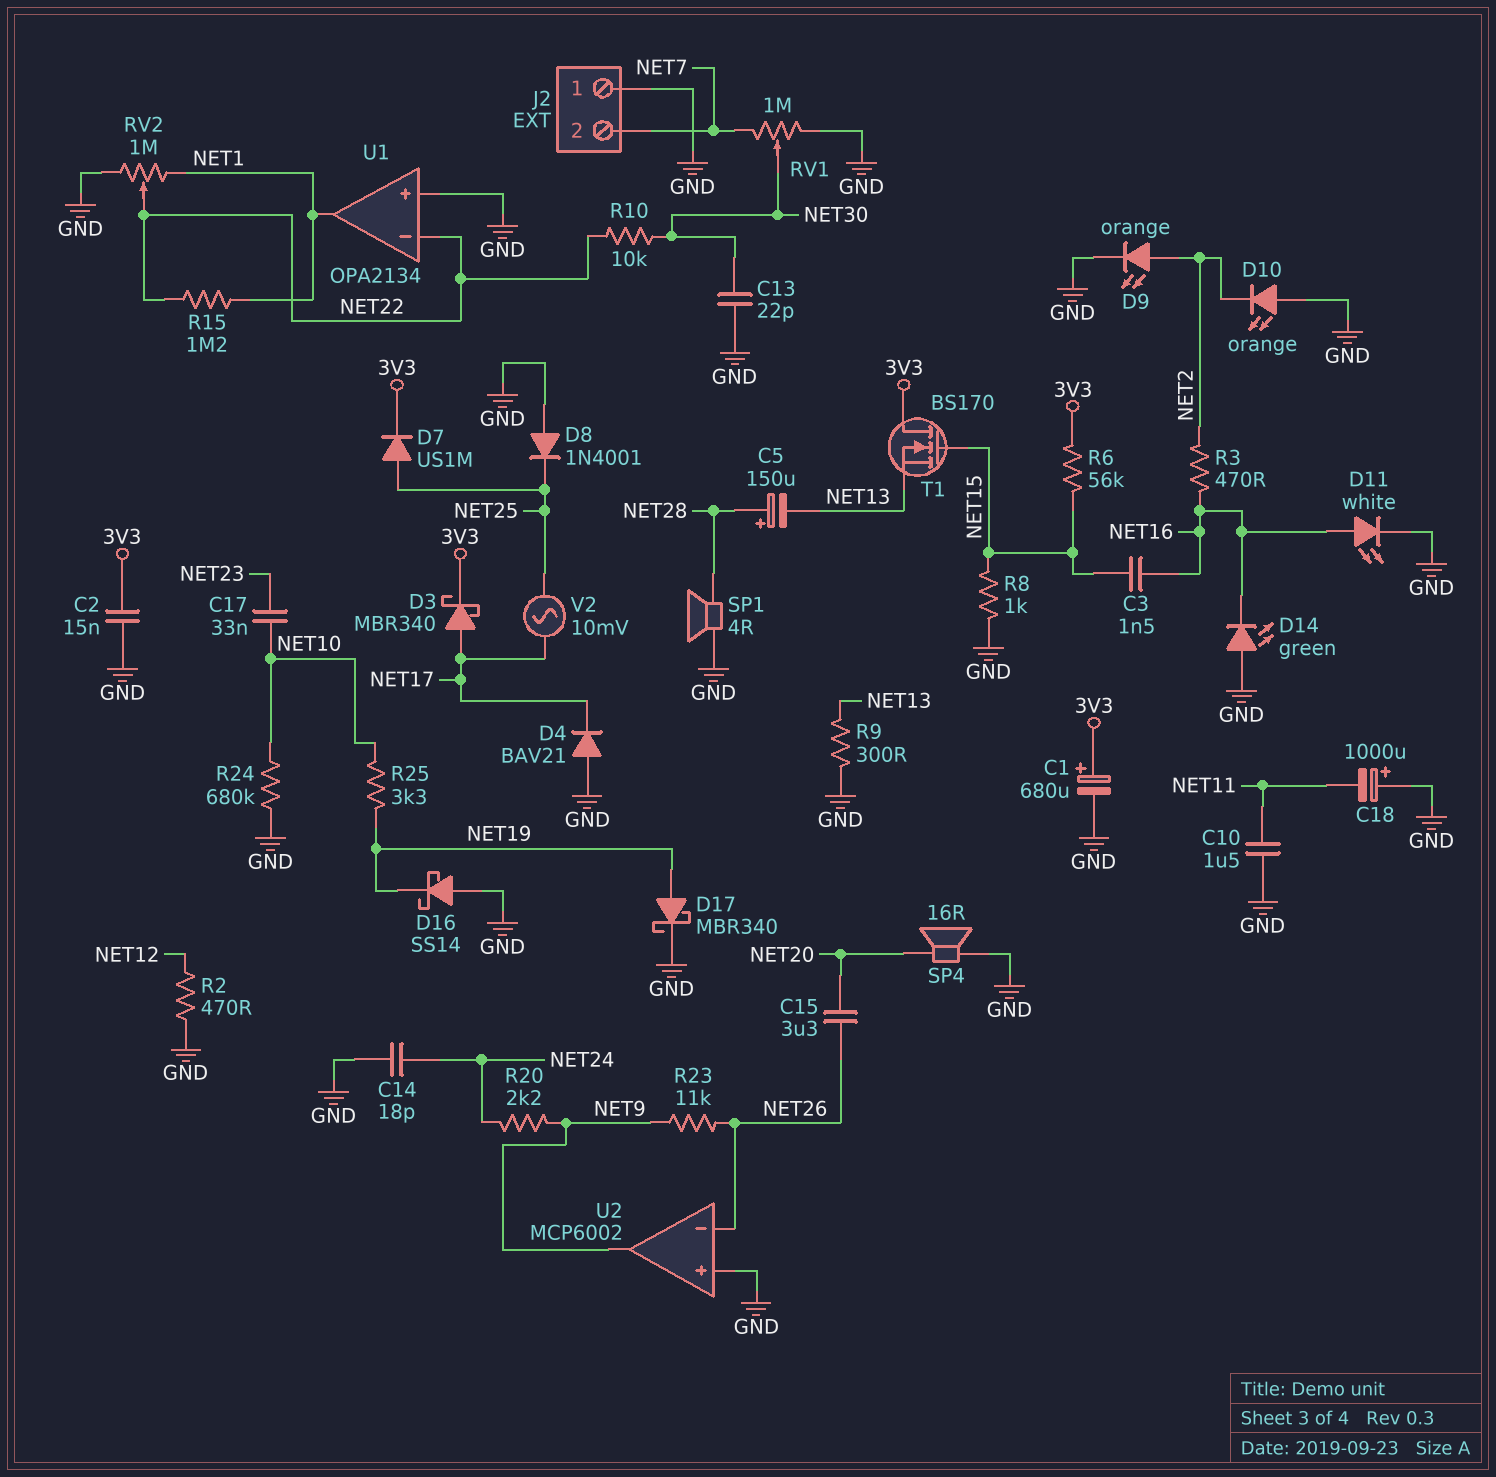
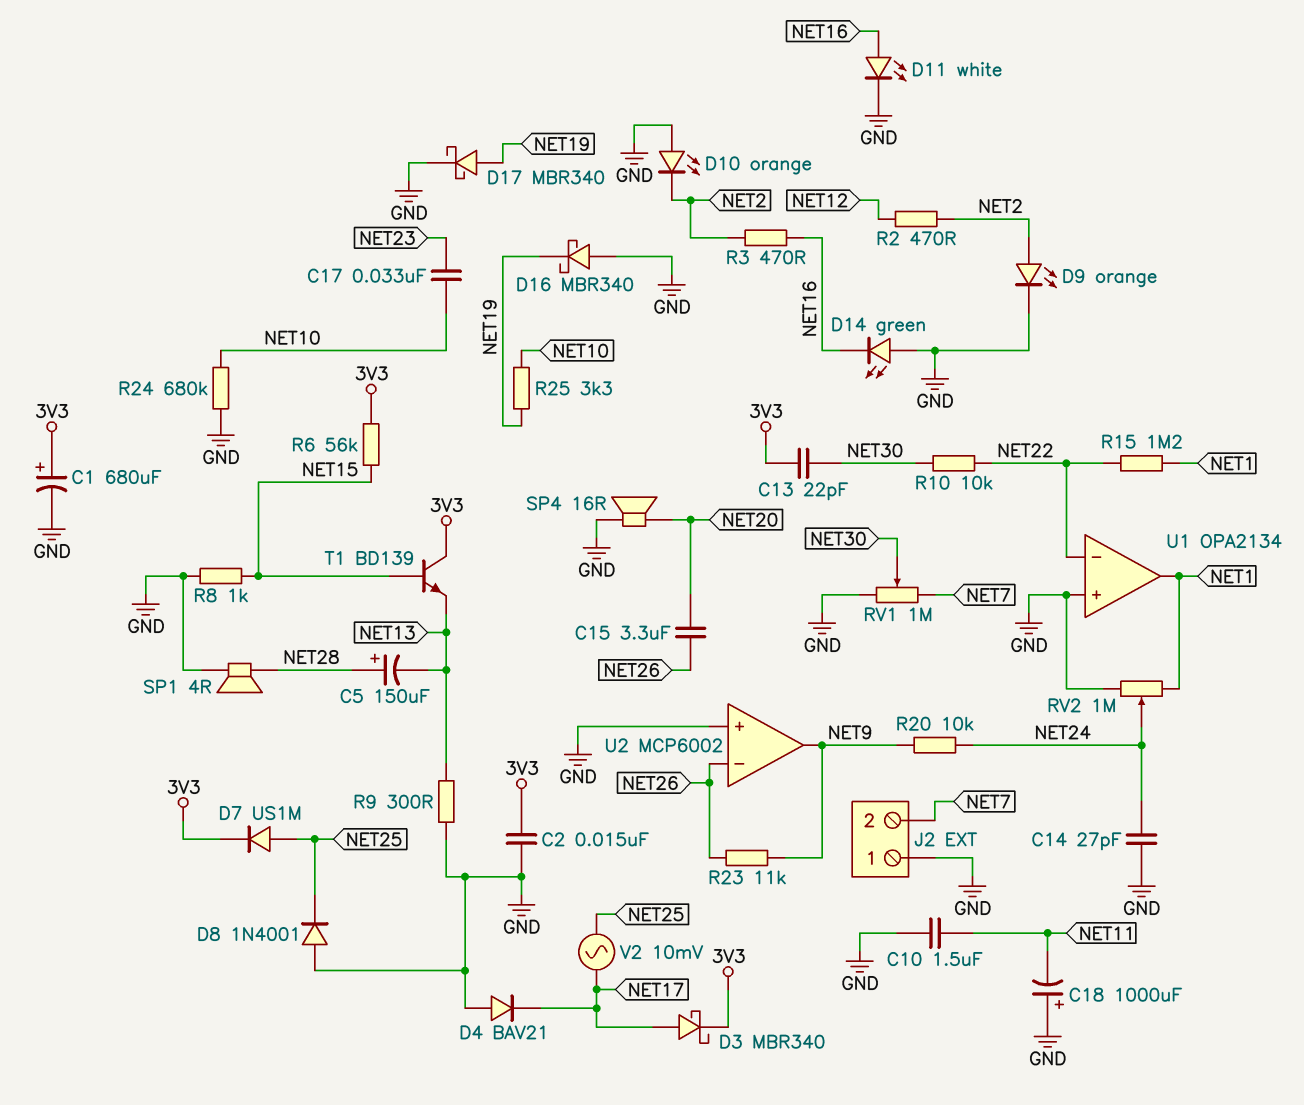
C3: 1.5nF (NET15, NET16) -> none
C13: 22pF (GND, NET30) -> 22pF (3V3, NET30)
C14: 18pF (GND, NET24) -> 27pF (GND, NET24)
D16: schottky SS14 (A GND, K NET19) -> schottky MBR340 (A GND, K NET19)
R2: 470 (GND, NET12) -> 470 (NET2, NET12)
R20: 2.2k (NET9, NET24) -> 10k (NET9, NET24)
RV2: 1M (GND, NET1, wiper NET22) -> 1M (GND, NET1, wiper NET24)
T1: NMOS BS170 (G NET15, D 3V3, S NET13) -> NPN BD139 (B NET15, C 3V3, E NET13)

